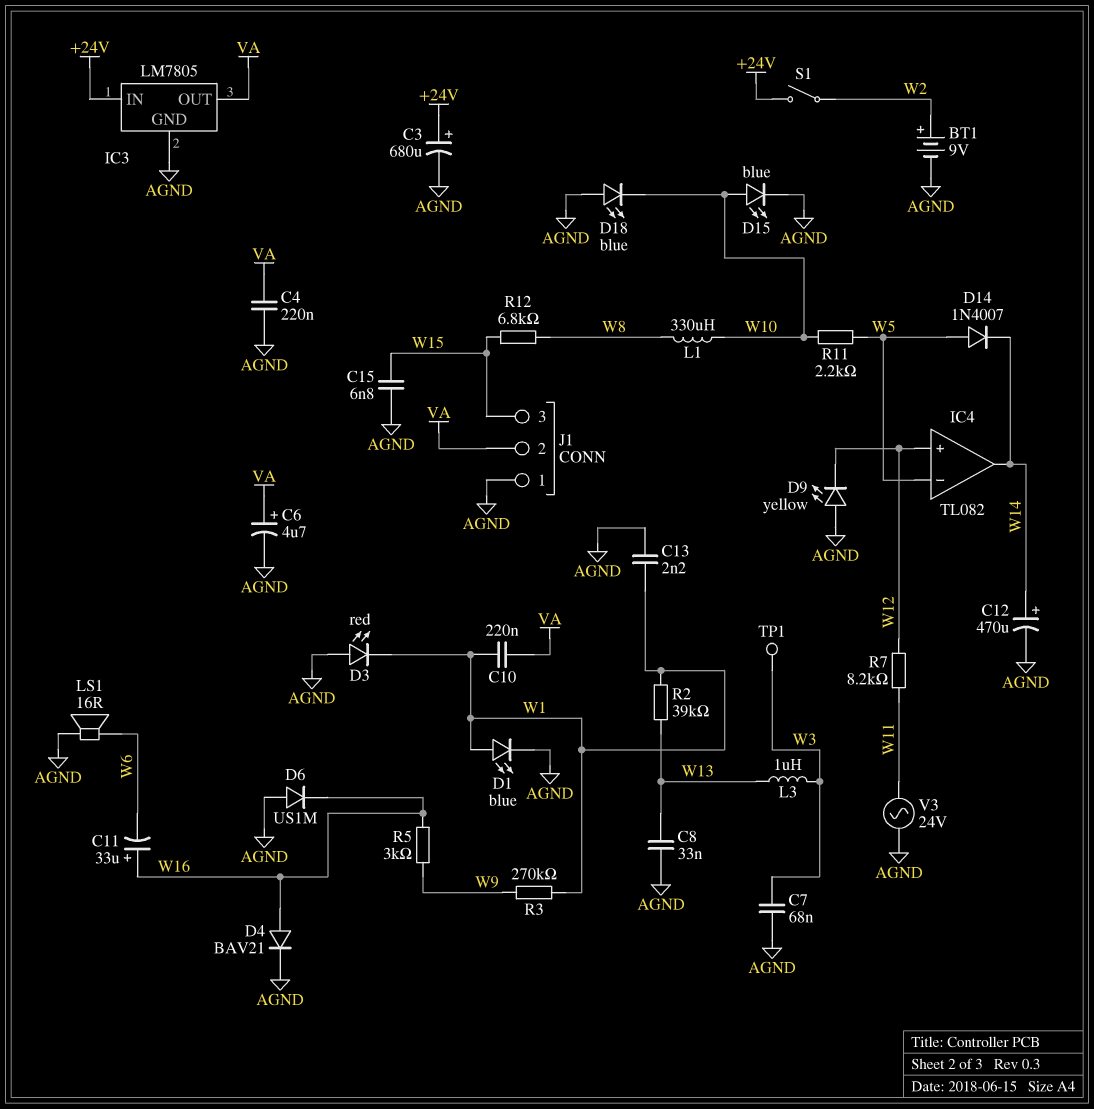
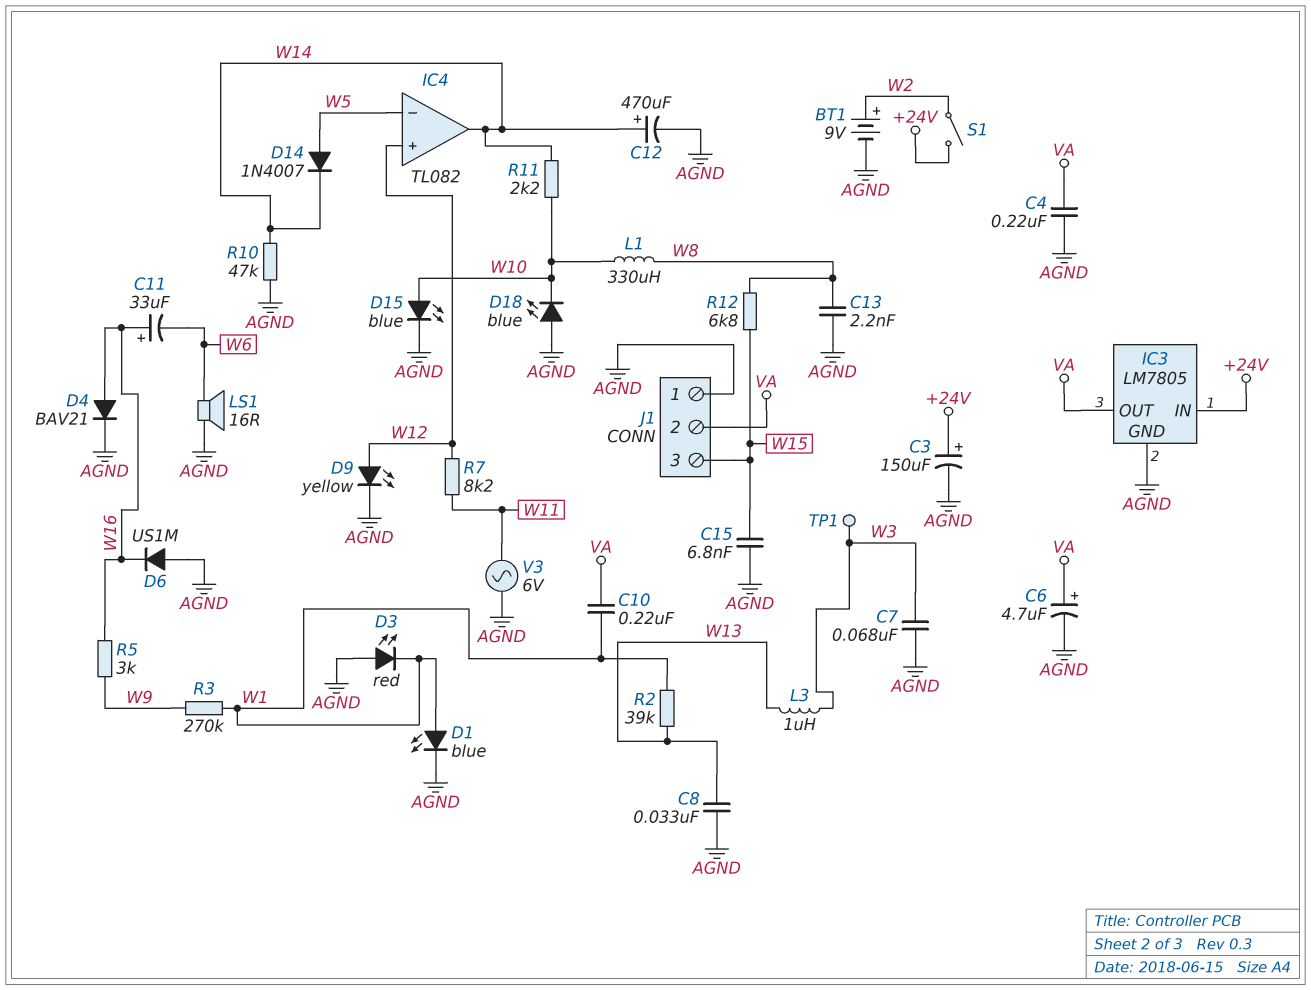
C3: 680uF (plus +24V, minus AGND) -> 150uF (plus +24V, minus AGND)
C13: 2.2nF (AGND, W1) -> 2.2nF (AGND, W8)
D9: LED yellow (A AGND, K W12) -> LED yellow (A W12, K AGND)
R10: none -> 47k (AGND, W14)
R11: 2.2k (W5, W10) -> 2.2k (W10, W14)
V3: AC 24V (AGND, W11) -> AC 6V (AGND, W11)

